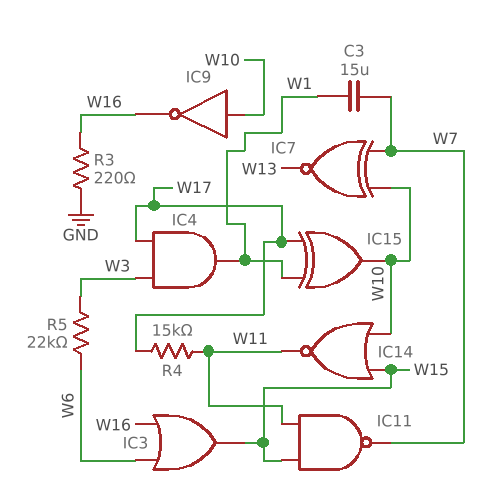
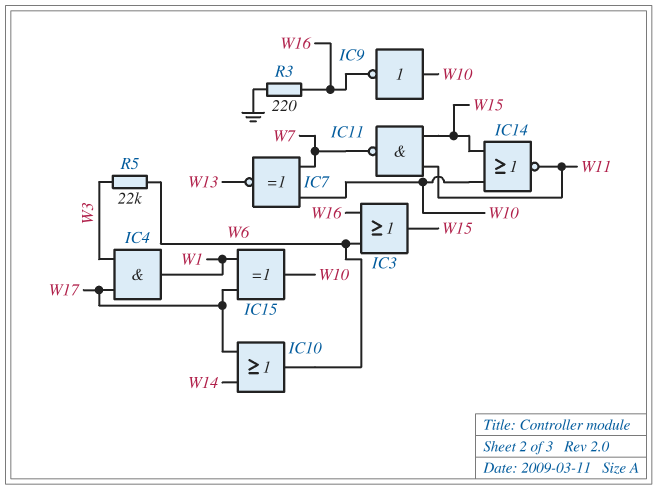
C3: 15uF (W1, W7) -> none
IC10: none -> OR (in W14, in W17, out W6)
R4: 15k (W11, W17) -> none

